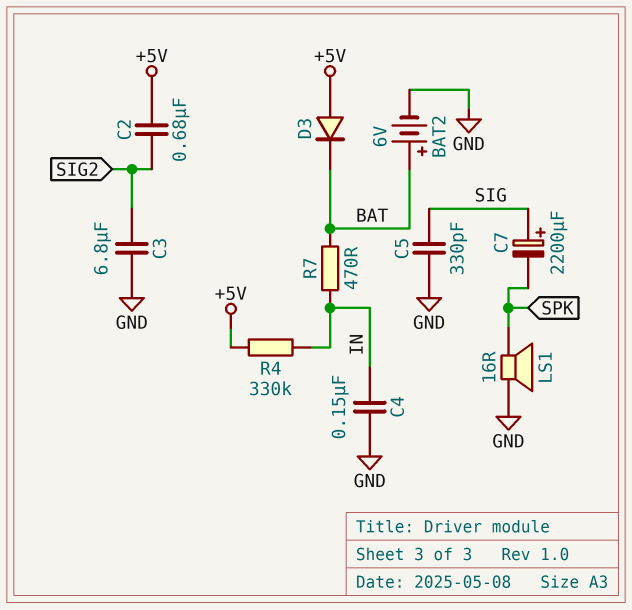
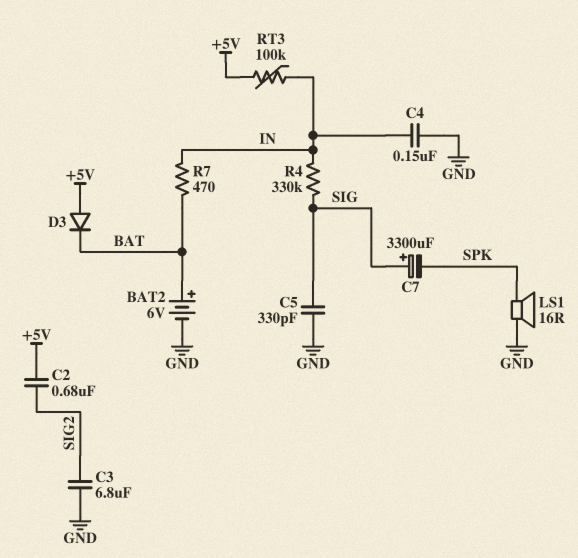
C7: 2200uF (plus SIG, minus SPK) -> 3300uF (plus SIG, minus SPK)
R4: 330k (+5V, IN) -> 330k (IN, SIG)
RT3: none -> 100k (+5V, IN)

